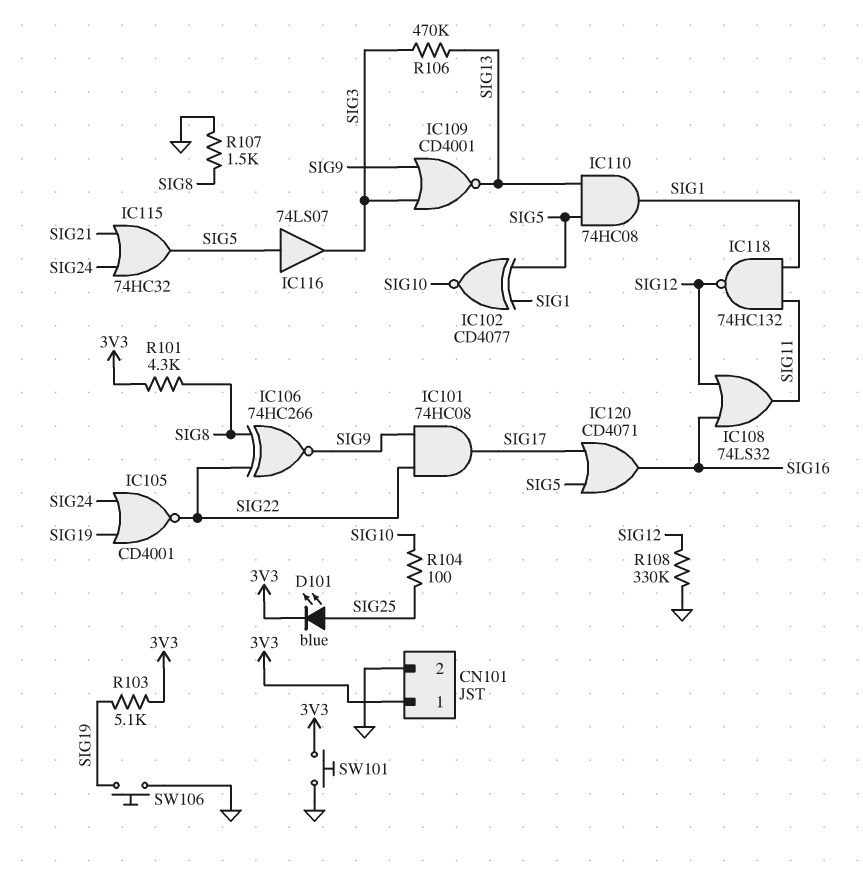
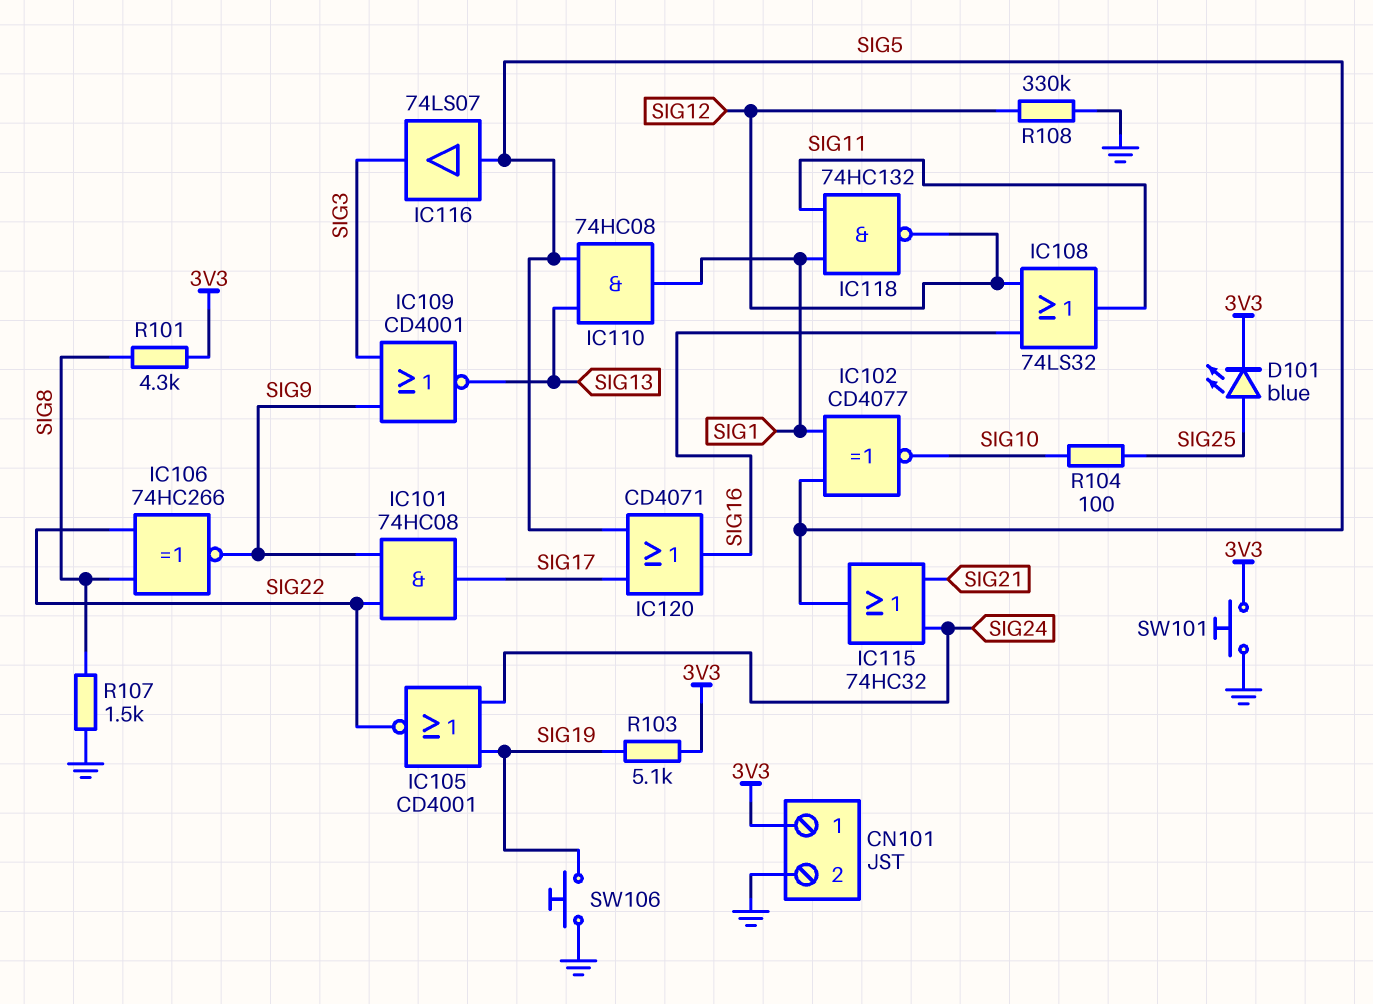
R106: 470k (SIG3, SIG13) -> none

